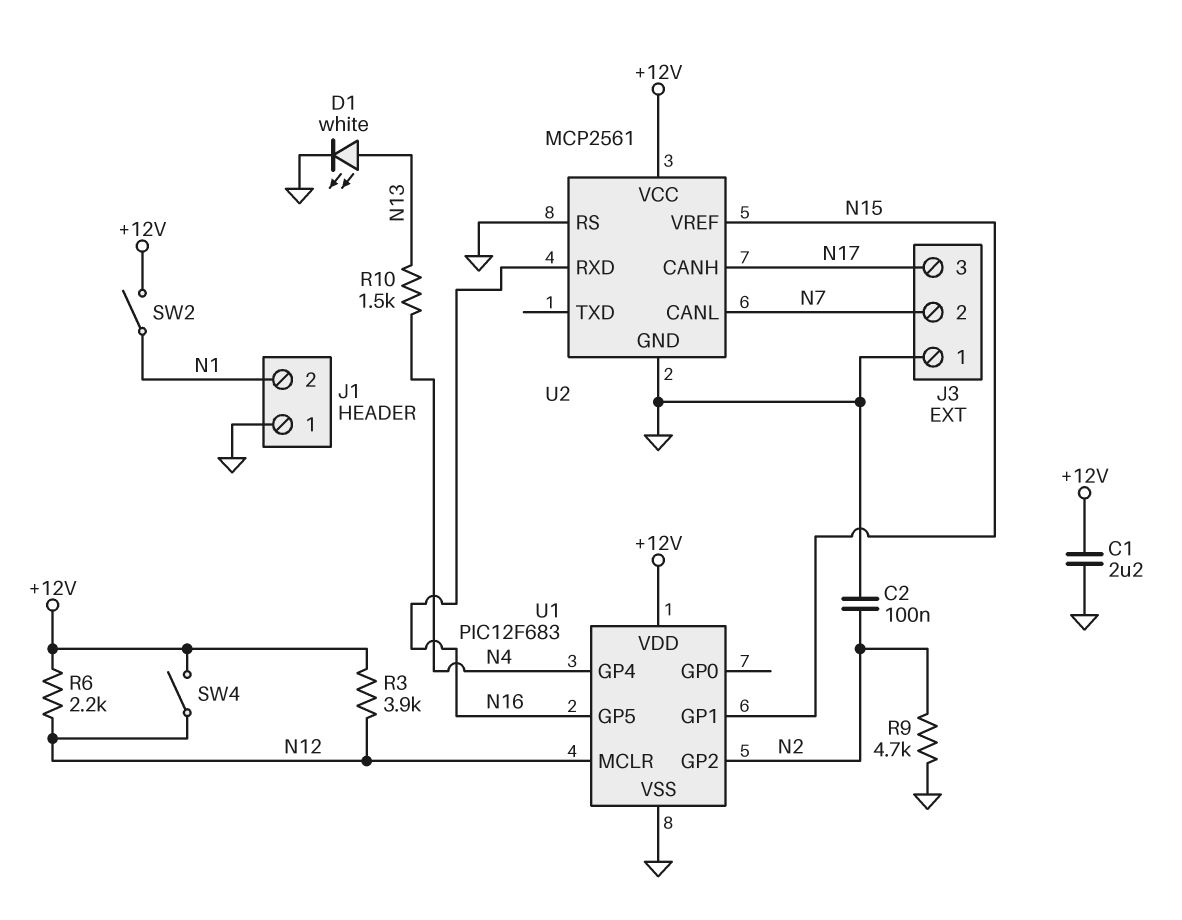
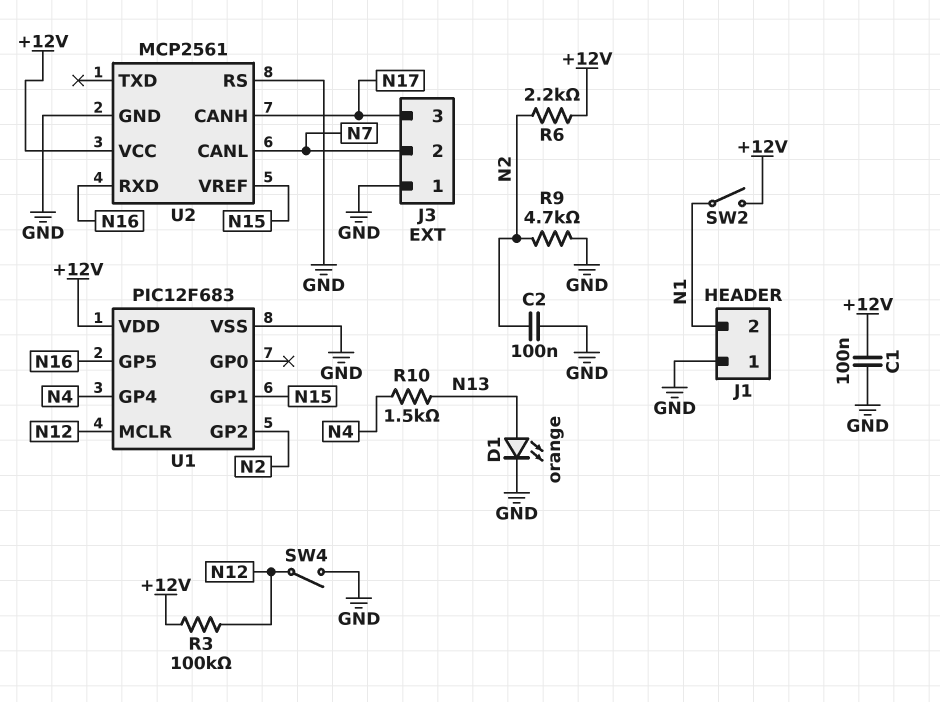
C1: 2.2uF (+12V, GND) -> 100nF (+12V, GND)
D1: LED white (A N13, K GND) -> LED orange (A N13, K GND)
R3: 3.9k (+12V, N12) -> 100k (+12V, N12)
R6: 2.2k (+12V, N12) -> 2.2k (+12V, N2)
SW4: switch (+12V, N12) -> switch (GND, N12)

